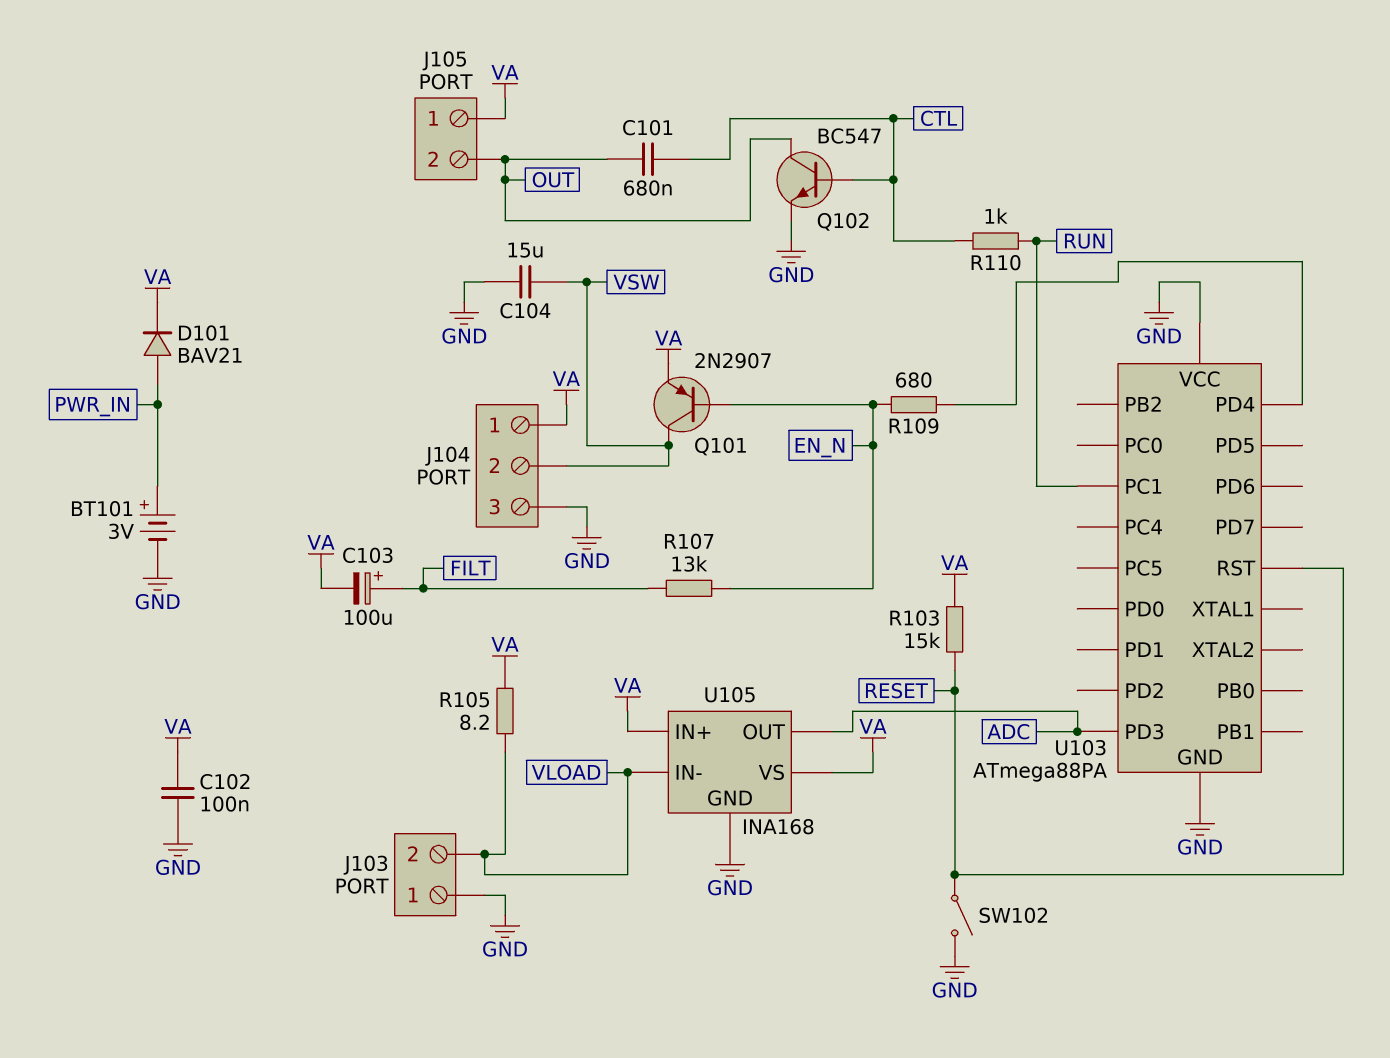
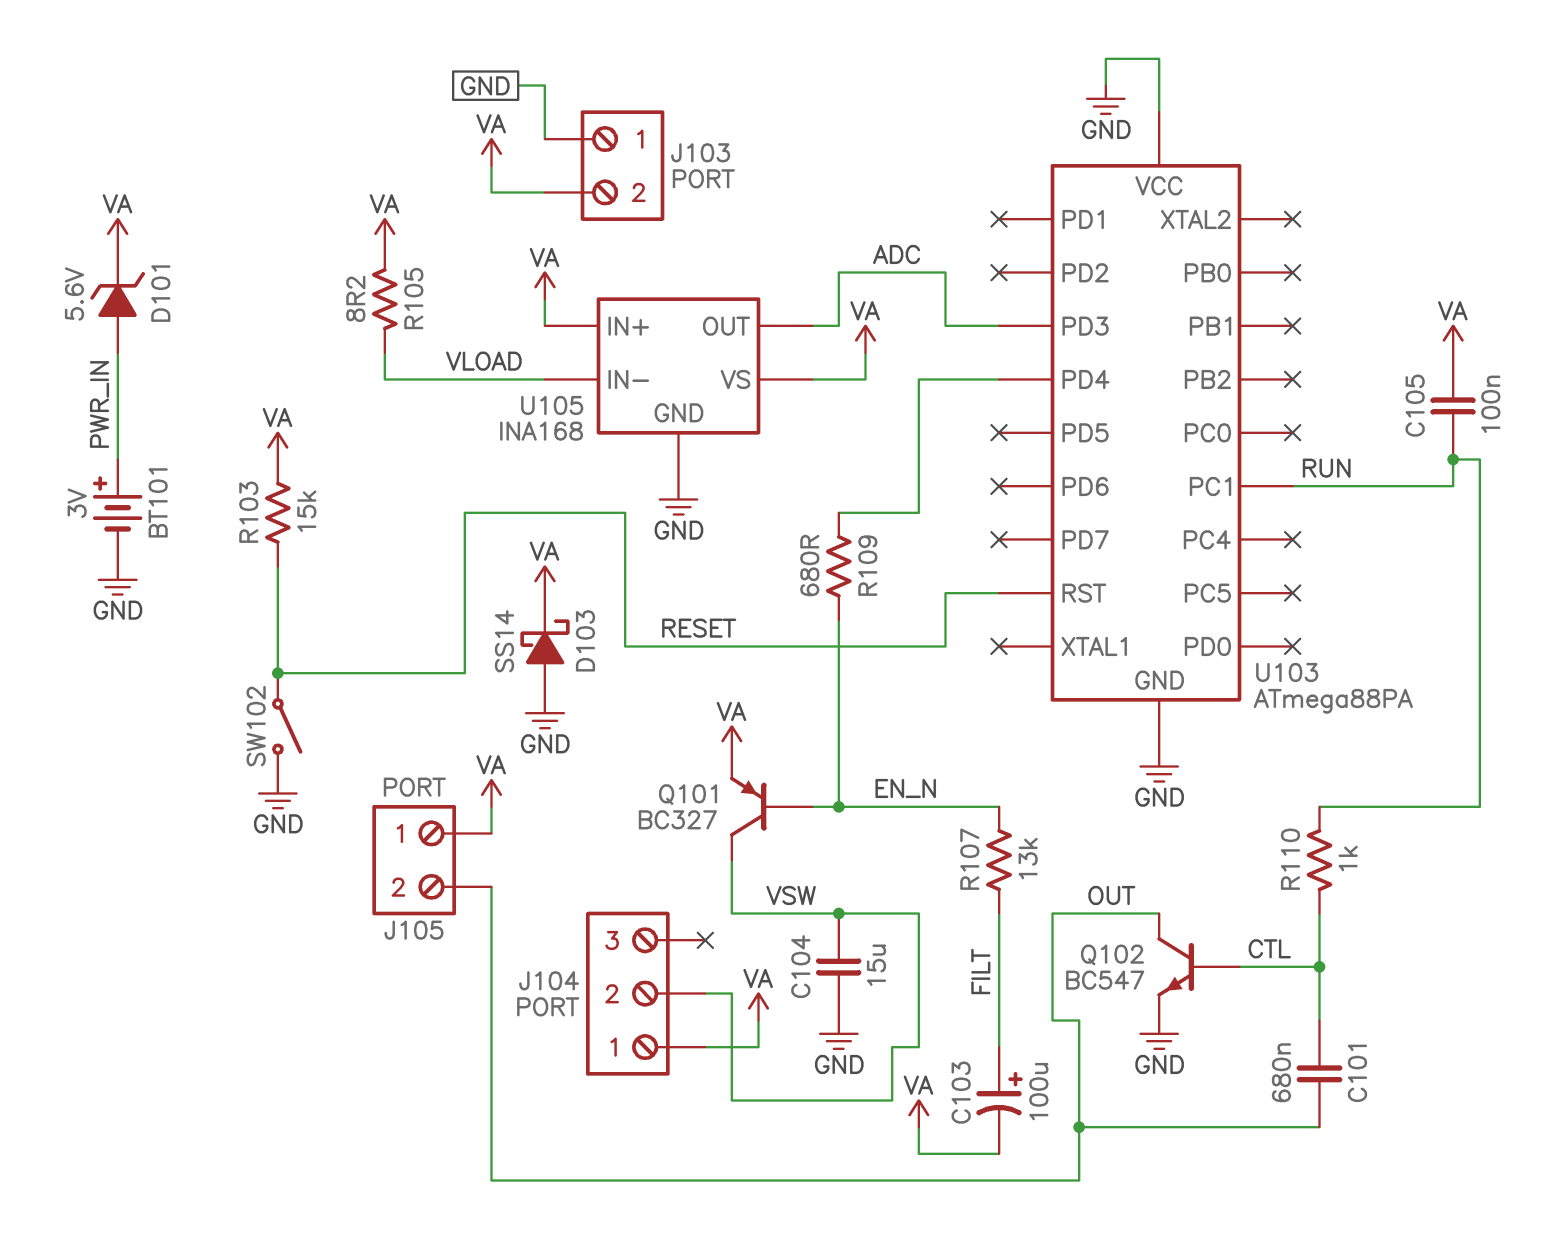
C102: 100nF (GND, VA) -> none
C105: none -> 100nF (RUN, VA)
D101: diode BAV21 (A PWR_IN, K VA) -> zener 5.6V (A PWR_IN, K VA)
D103: none -> schottky SS14 (A GND, K VA)
J103 pin 2: VLOAD -> VA
J104 pin 3: GND -> none
Q101: PNP 2N2907 (B EN_N, C VSW, E VA) -> PNP BC327 (B EN_N, C VSW, E VA)

